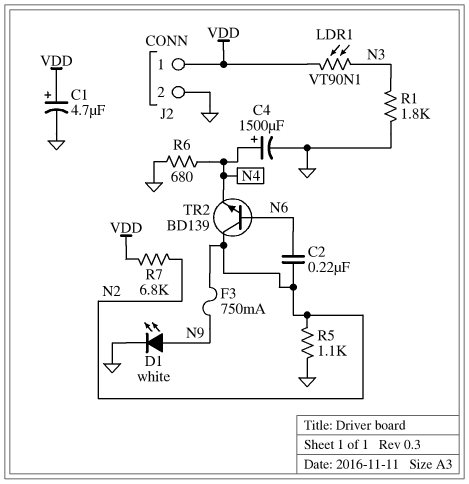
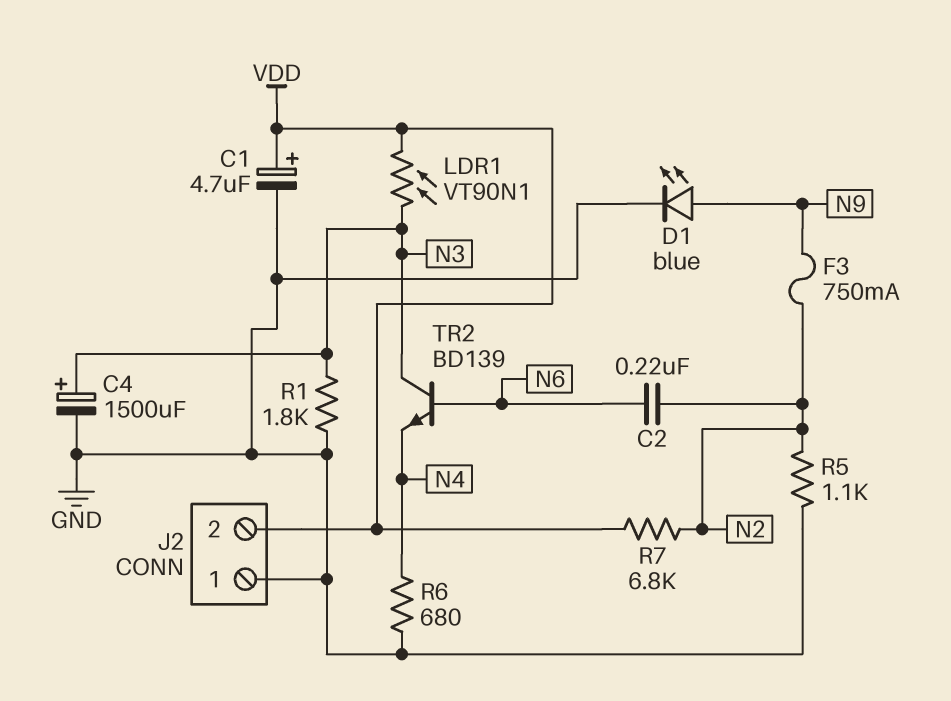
C4: 1500uF (plus N4, minus GND) -> 1500uF (plus N3, minus GND)
D1: LED white (A N9, K GND) -> LED blue (A N9, K GND)
J2 pin 1: VDD -> GND
J2 pin 2: GND -> VDD
TR2: NPN BD139 (B N6, C N2, E N4) -> NPN BD139 (B N6, C N3, E N4)

